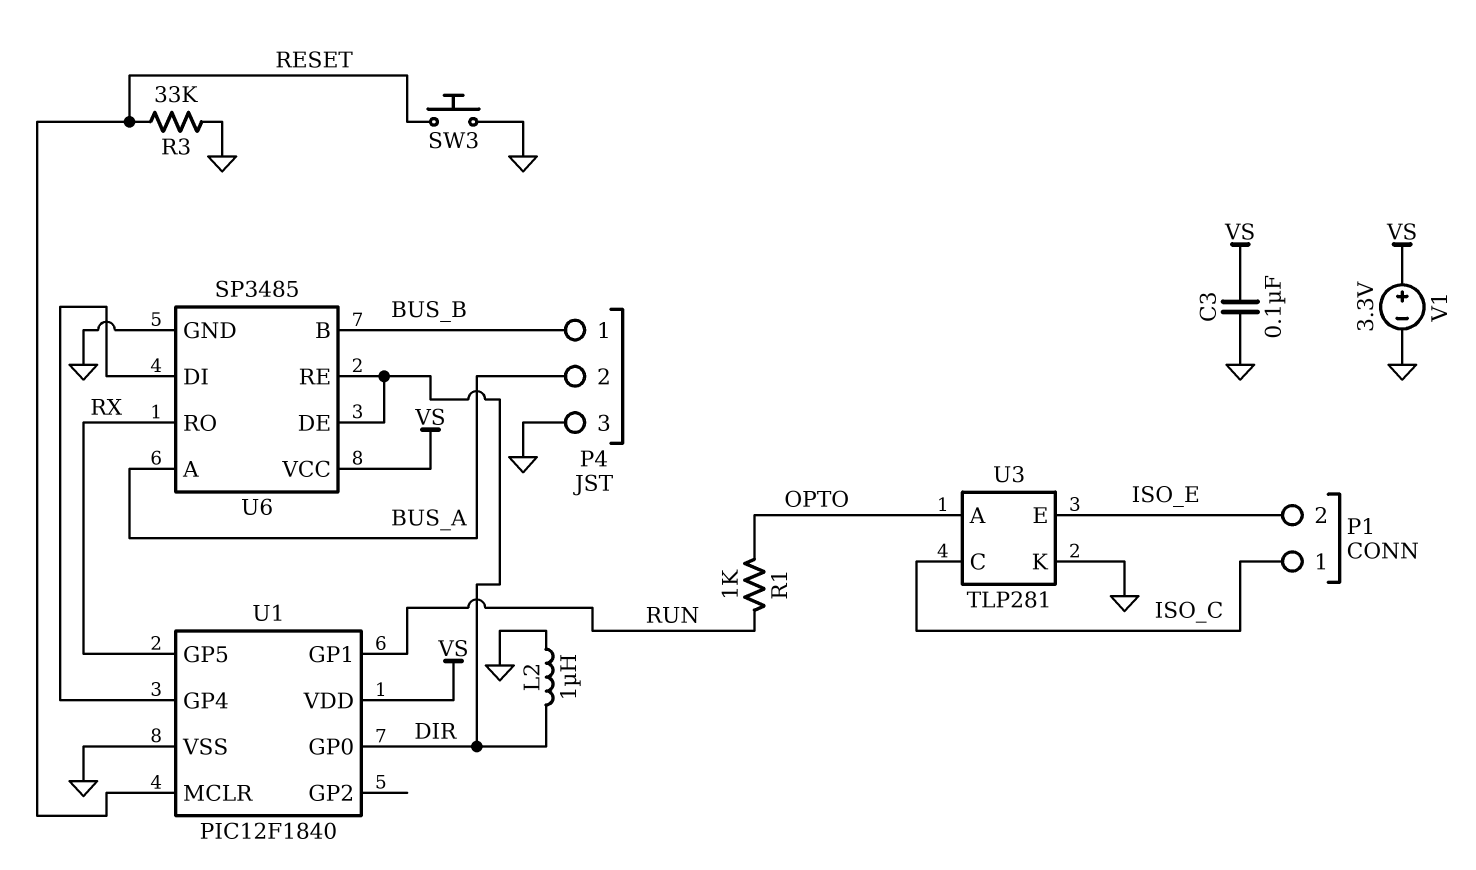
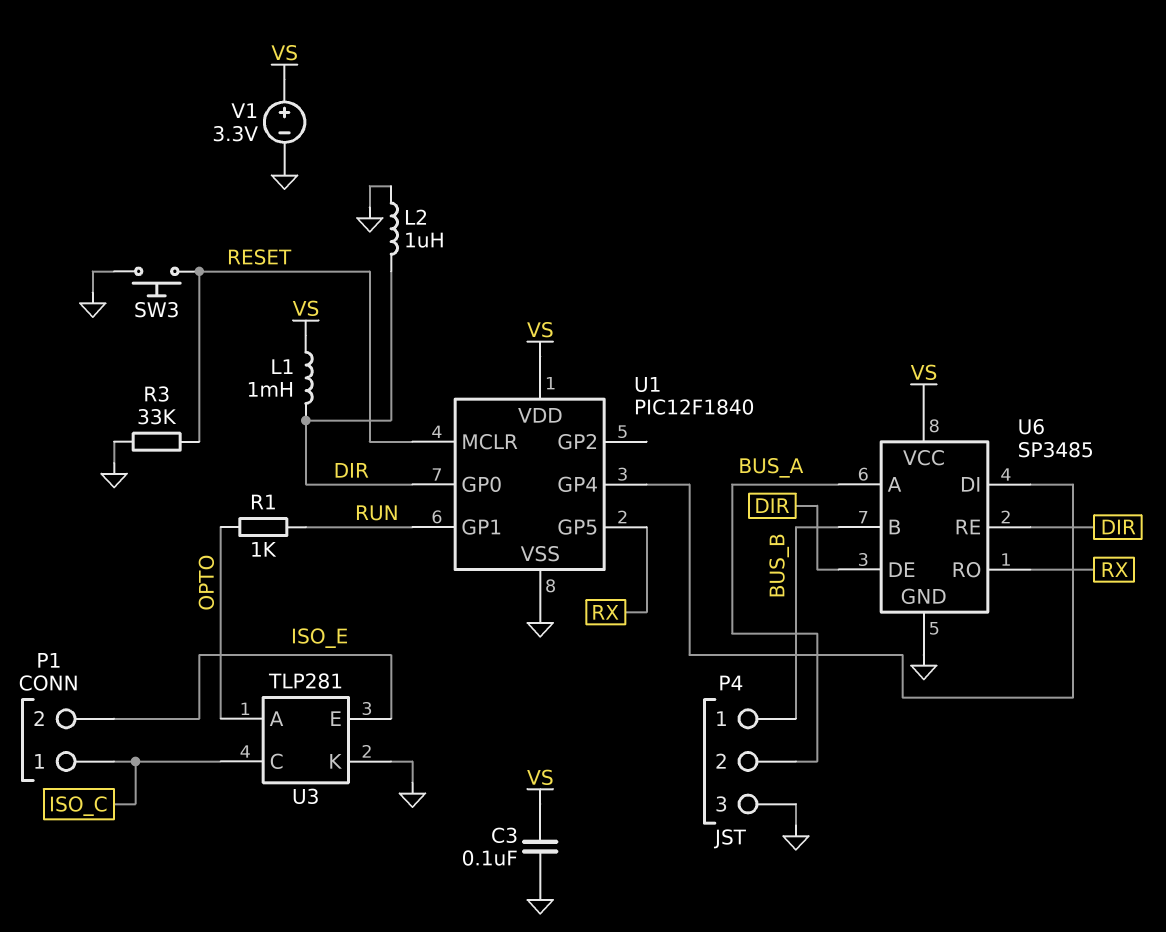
L1: none -> 1mH (DIR, VS)

